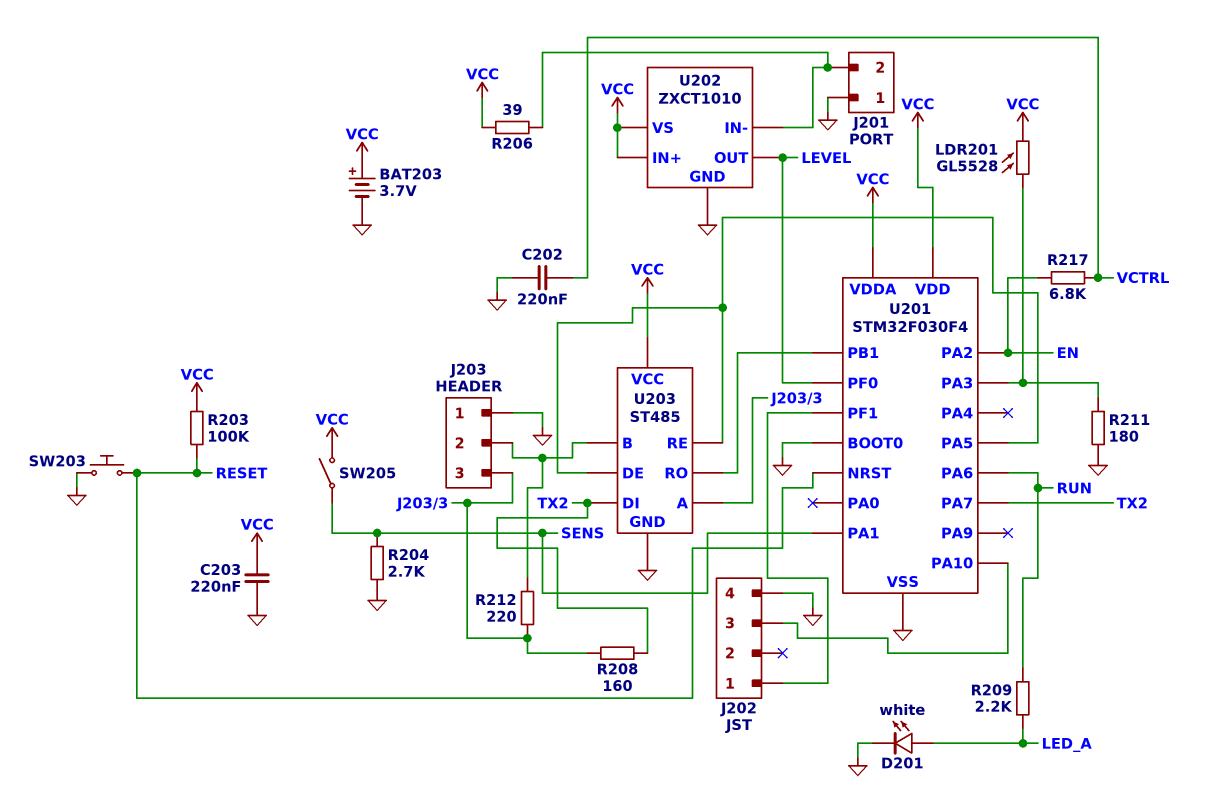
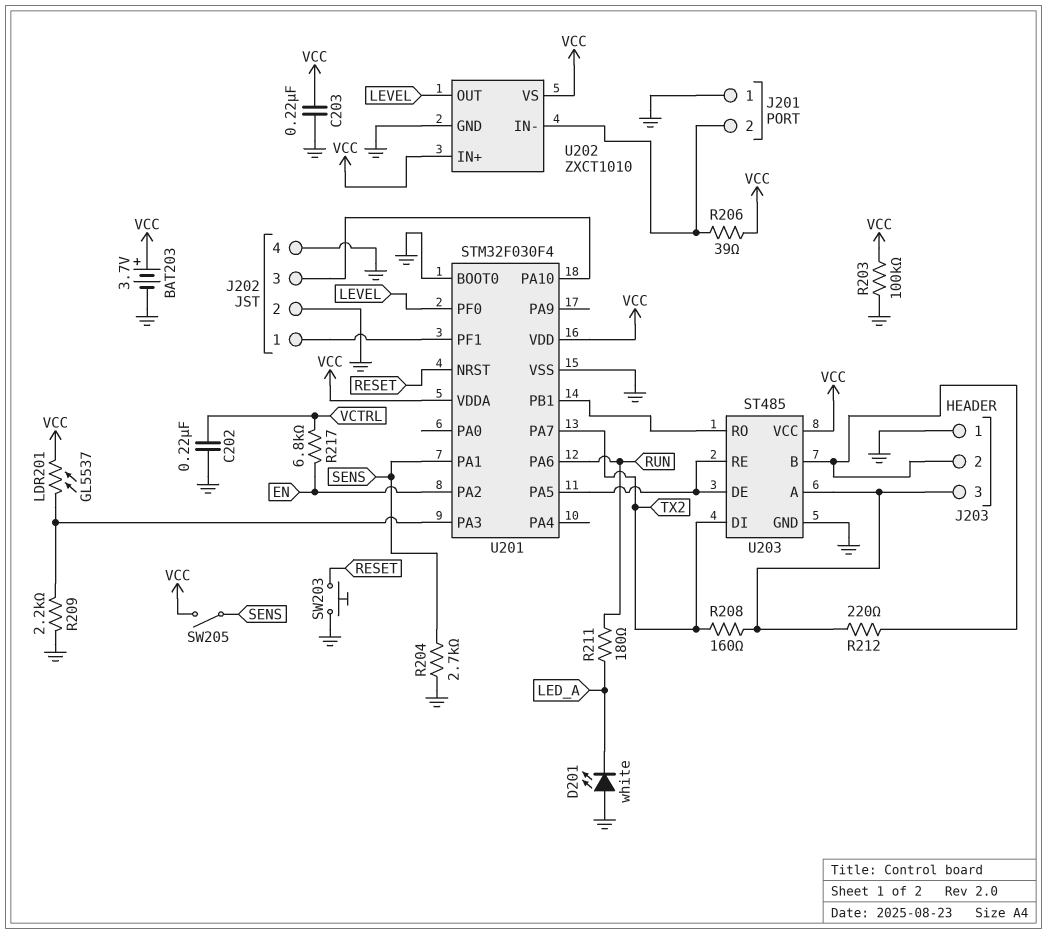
D201: LED white (A LED_A, K GND) -> LED white (A GND, K LED_A)
J202 pin 2: none -> GND
LDR201: GL5528 (U201/PA3, VCC) -> GL5537 (U201/PA3, VCC)
R203: 100k (RESET, VCC) -> 100k (GND, VCC)
R209: 2.2k (LED_A, RUN) -> 2.2k (GND, U201/PA3)
R211: 180 (GND, U201/PA3) -> 180 (LED_A, RUN)

